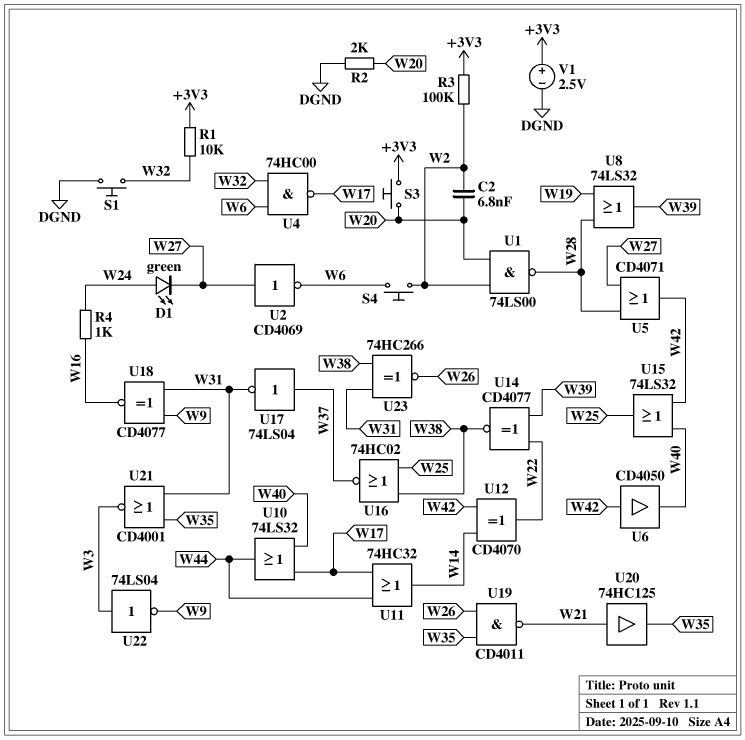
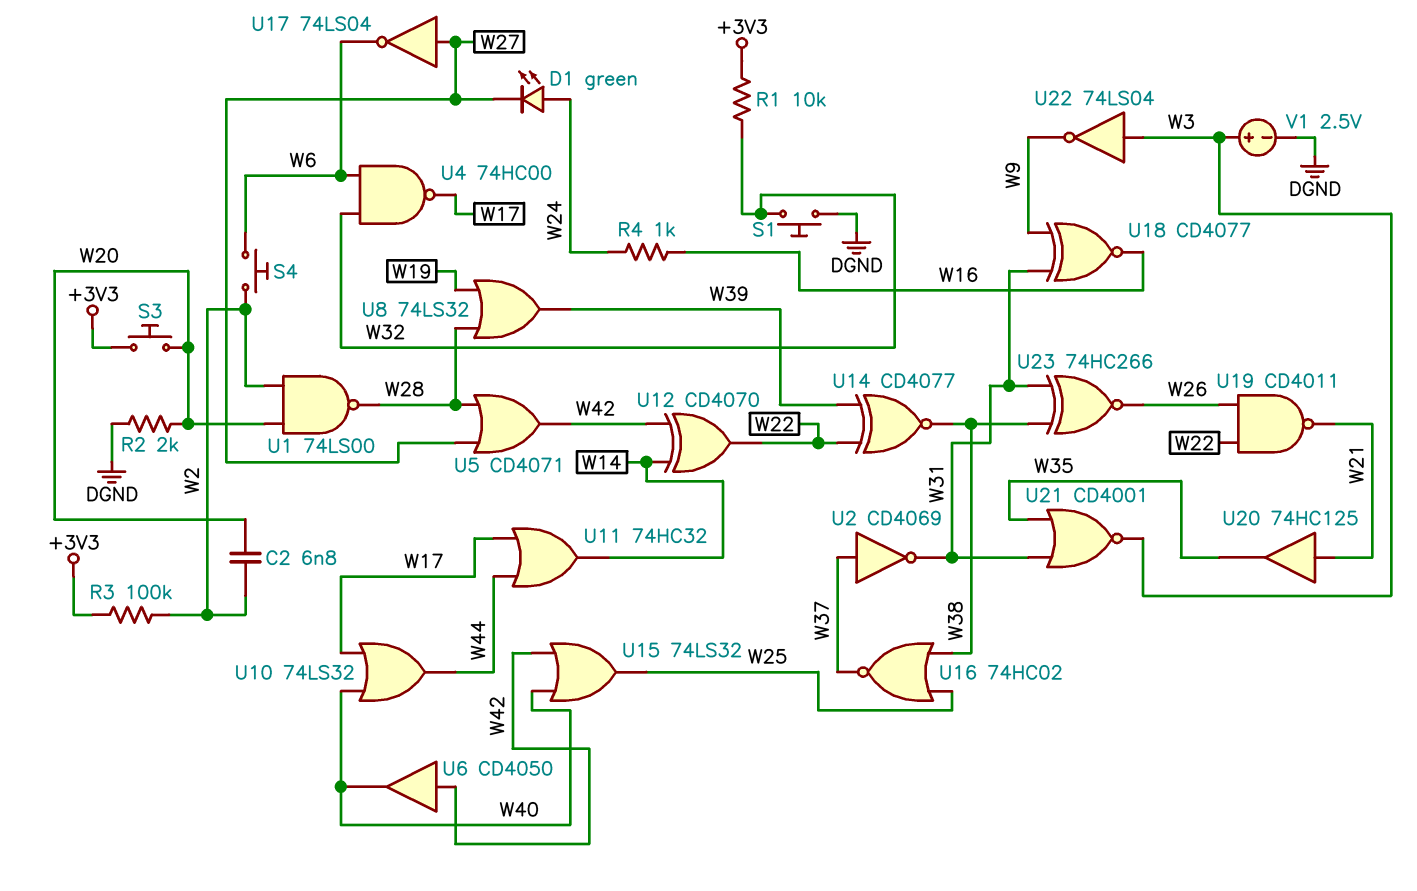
U2: NOT CD4069 (in W27, out W6) -> NOT CD4069 (in W37, out W31)
U17: NOT 74LS04 (in W37, out W31) -> NOT 74LS04 (in W27, out W6)
U19: NAND CD4011 (in W26, in W35, out W21) -> NAND CD4011 (in W22, in W26, out W21)
V1: 2.5V (plus +3V3, minus DGND) -> 2.5V (plus W3, minus DGND)

